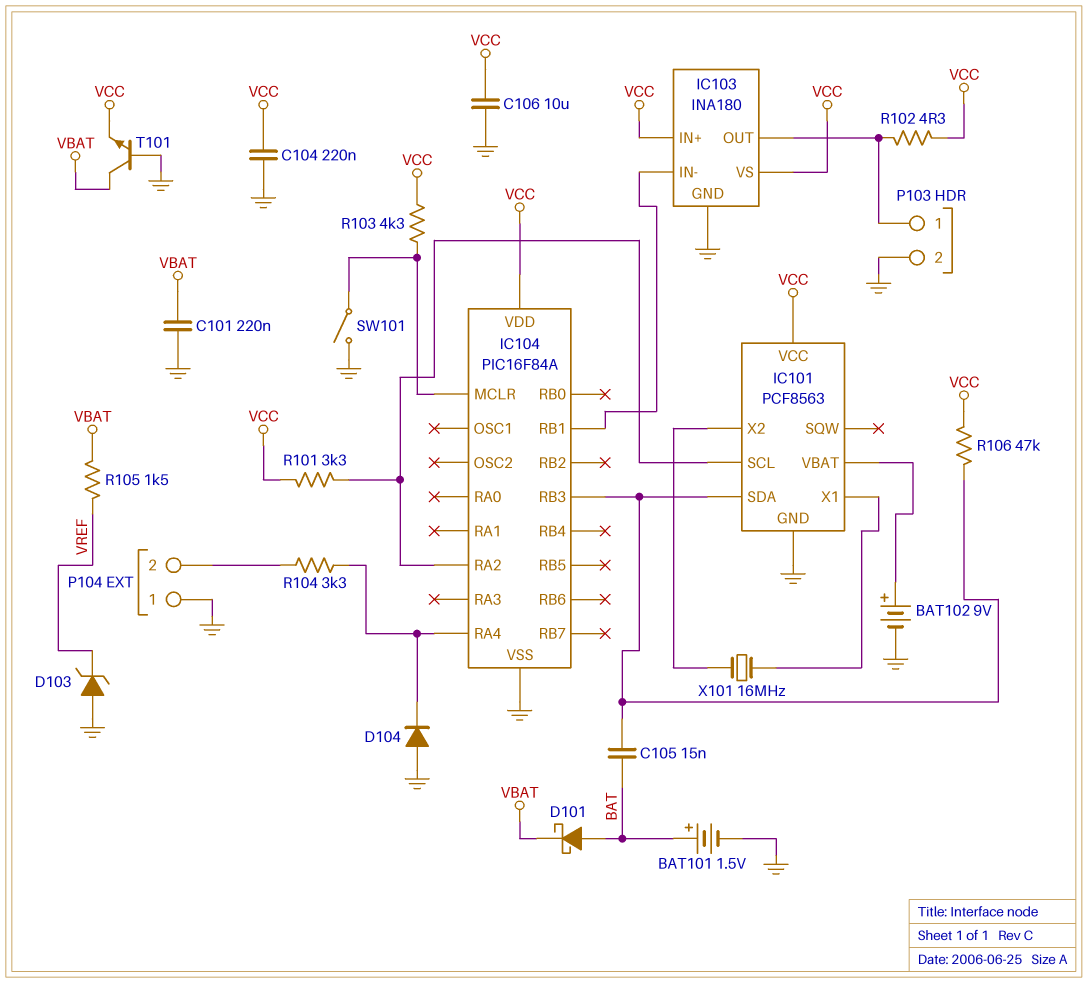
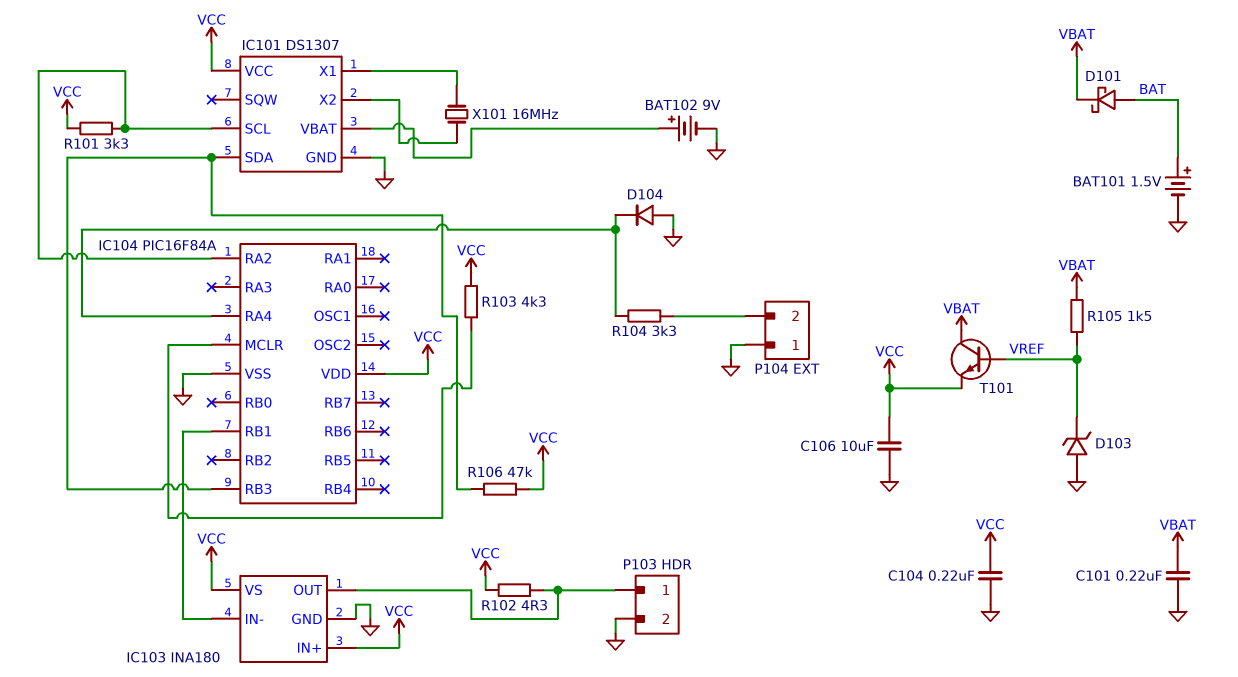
C105: 15nF (BAT, IC101/SDA) -> none
IC101: PCF8563 -> DS1307
SW101: switch (GND, IC104/MCLR) -> none
T101: NPN (B GND, C VBAT, E VCC) -> NPN (B VREF, C VBAT, E VCC)

